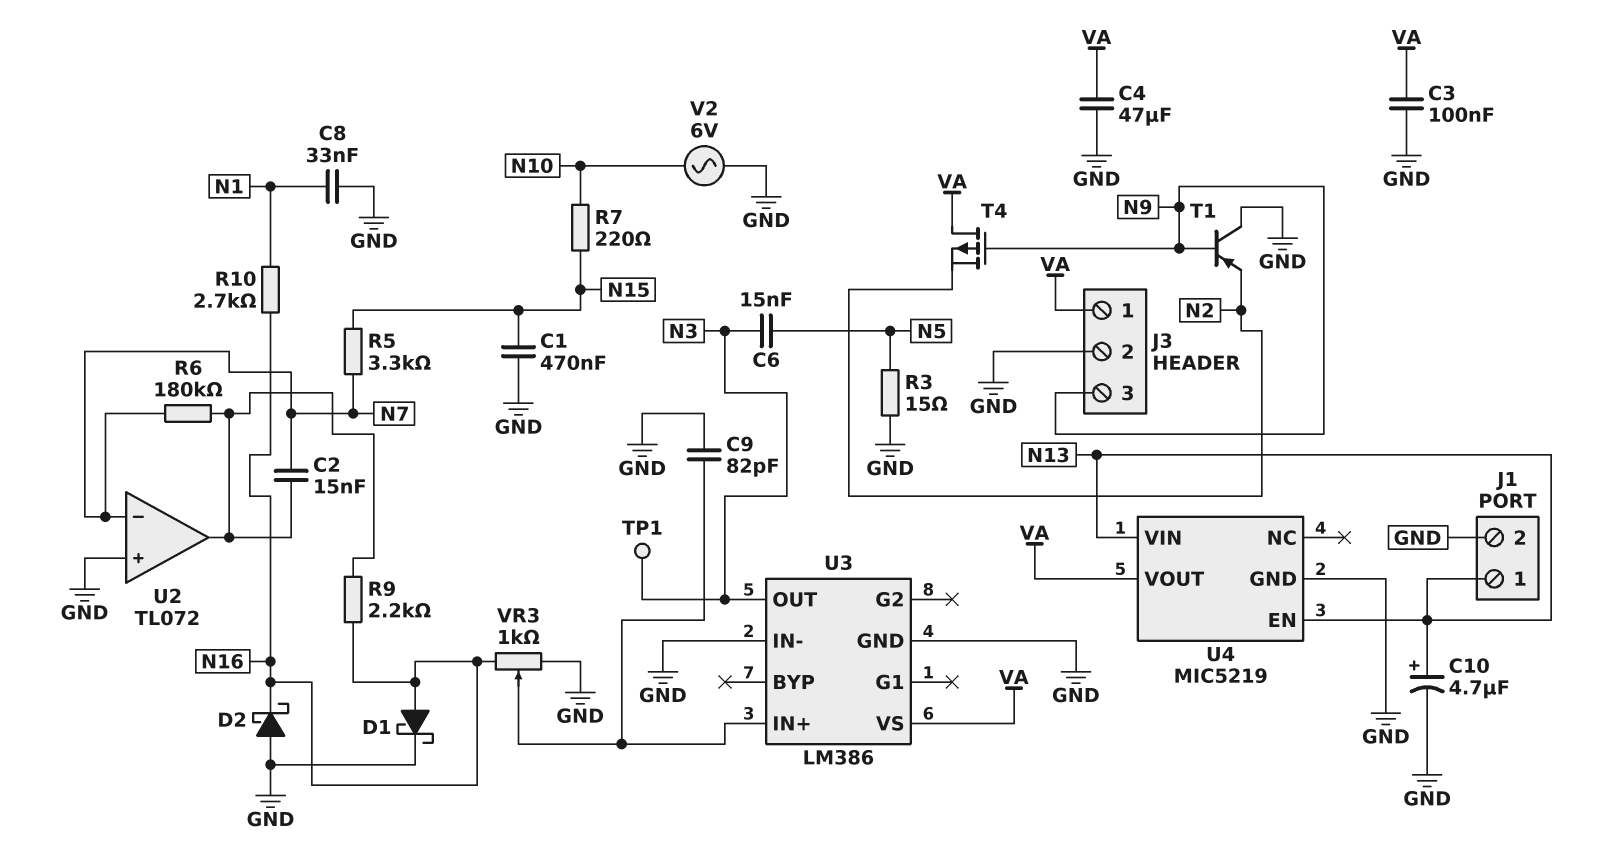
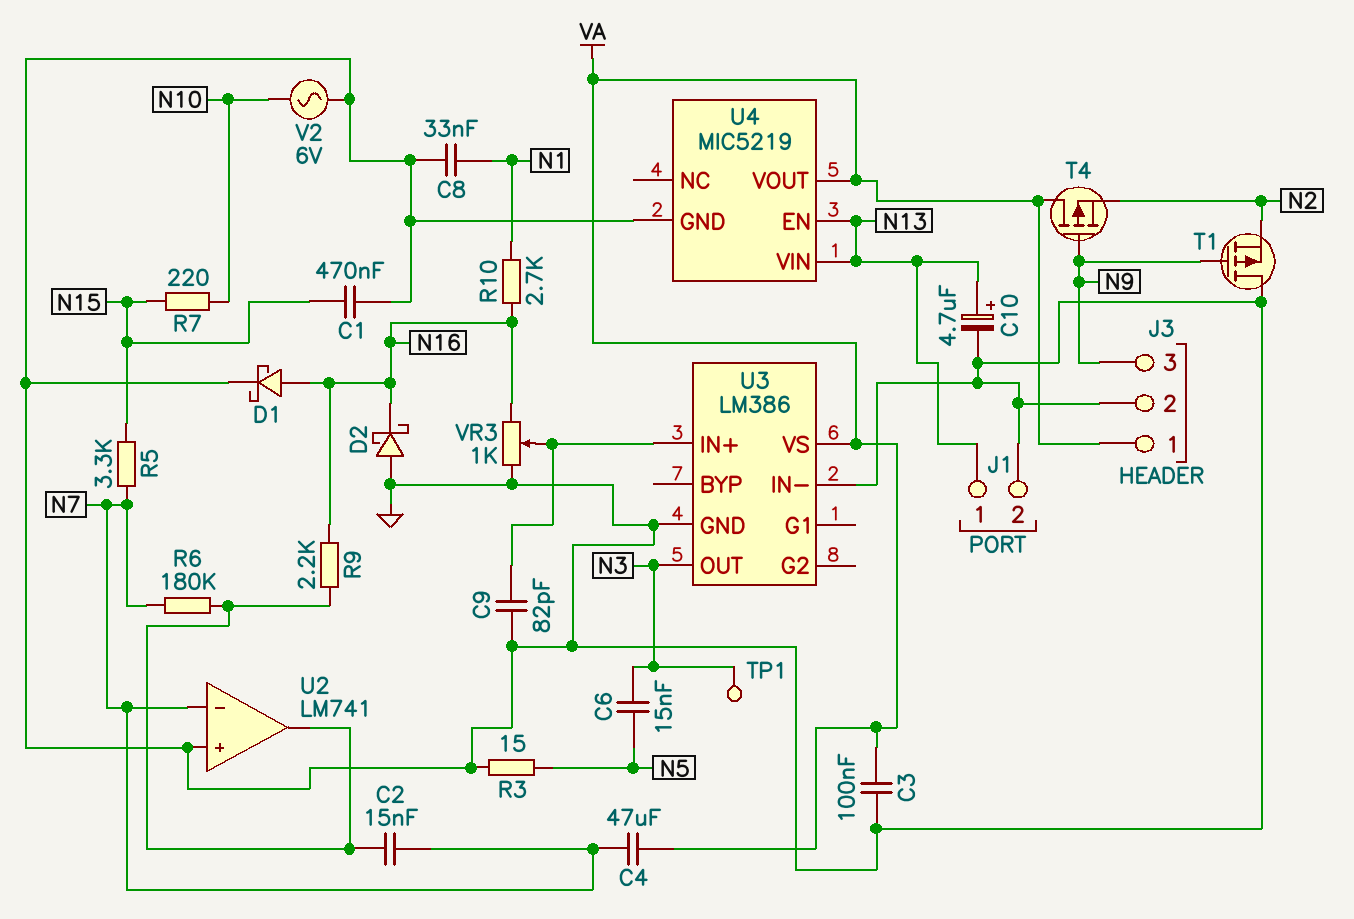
C4: 47uF (GND, VA) -> 47uF (N7, VA)
T1: PNP (B N9, C GND, E N2) -> PMOS (G N9, D GND, S N2)
U2: TL072 -> LM741

